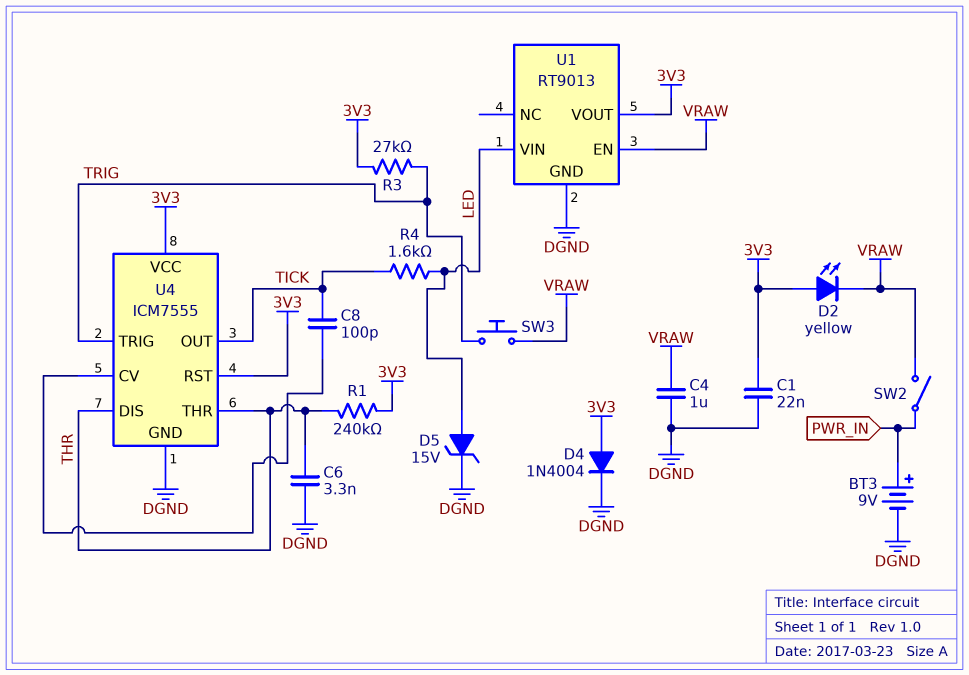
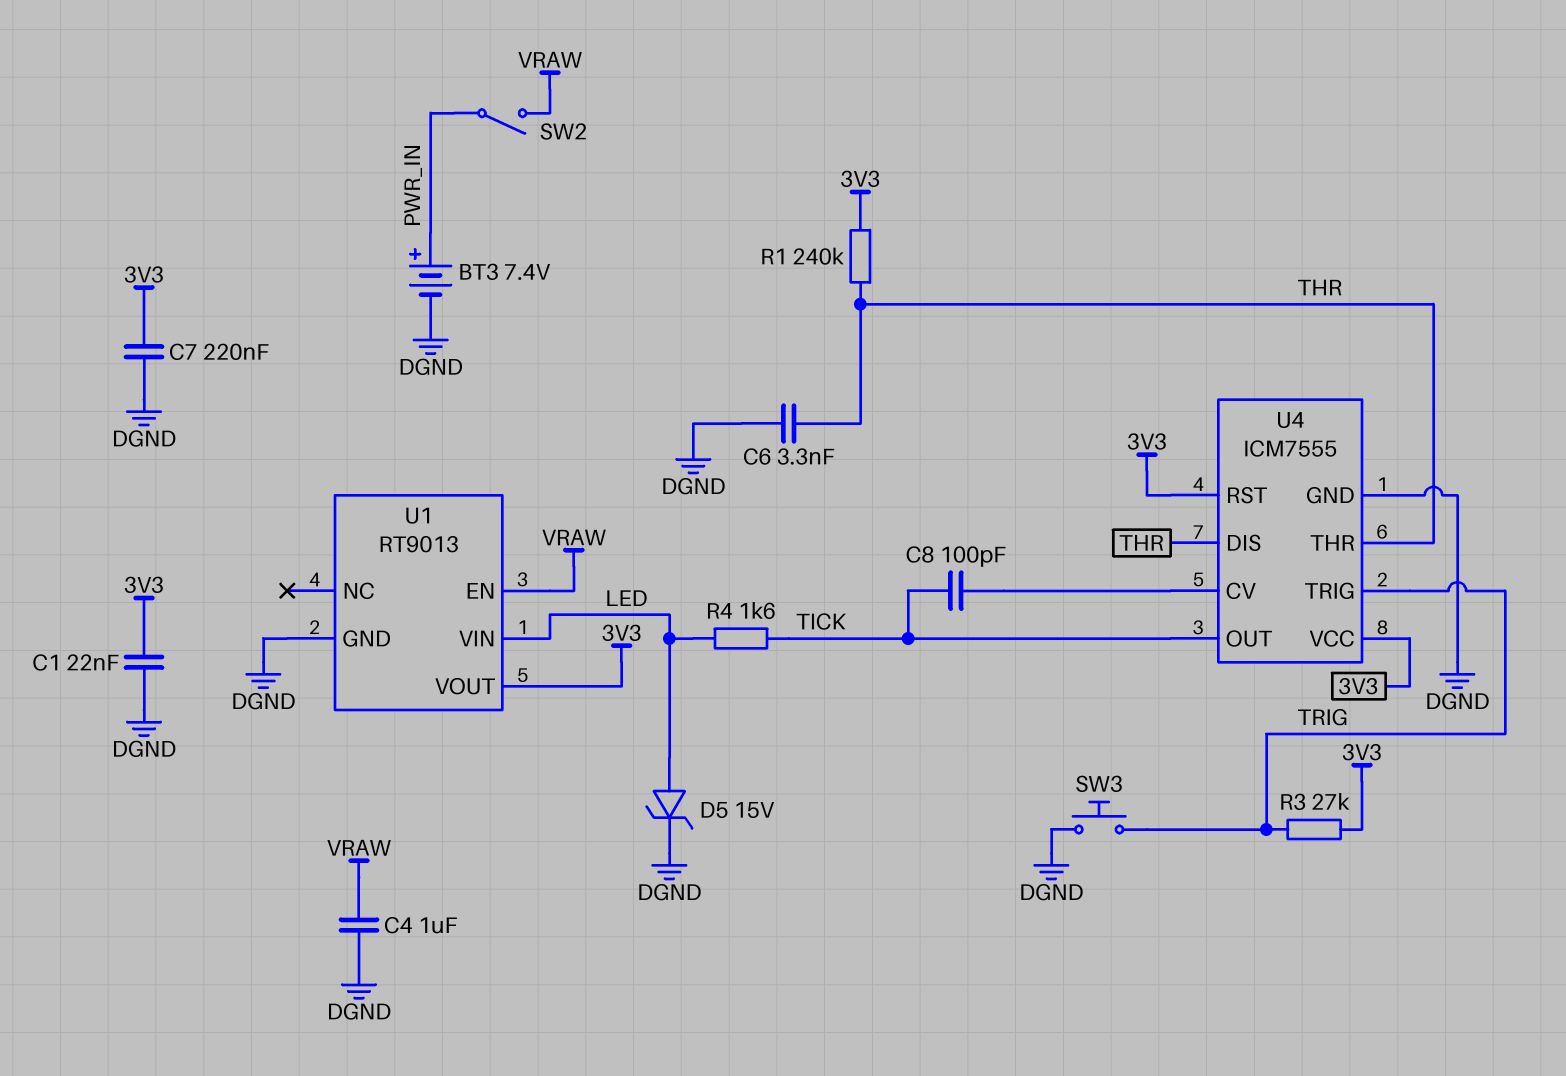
BT3: 9V (plus PWR_IN, minus DGND) -> 7.4V (plus PWR_IN, minus DGND)
C7: none -> 220nF (3V3, DGND)
D2: LED yellow (A 3V3, K VRAW) -> none
D4: diode 1N4004 (A 3V3, K DGND) -> none
SW3: button (TRIG, VRAW) -> button (DGND, TRIG)

